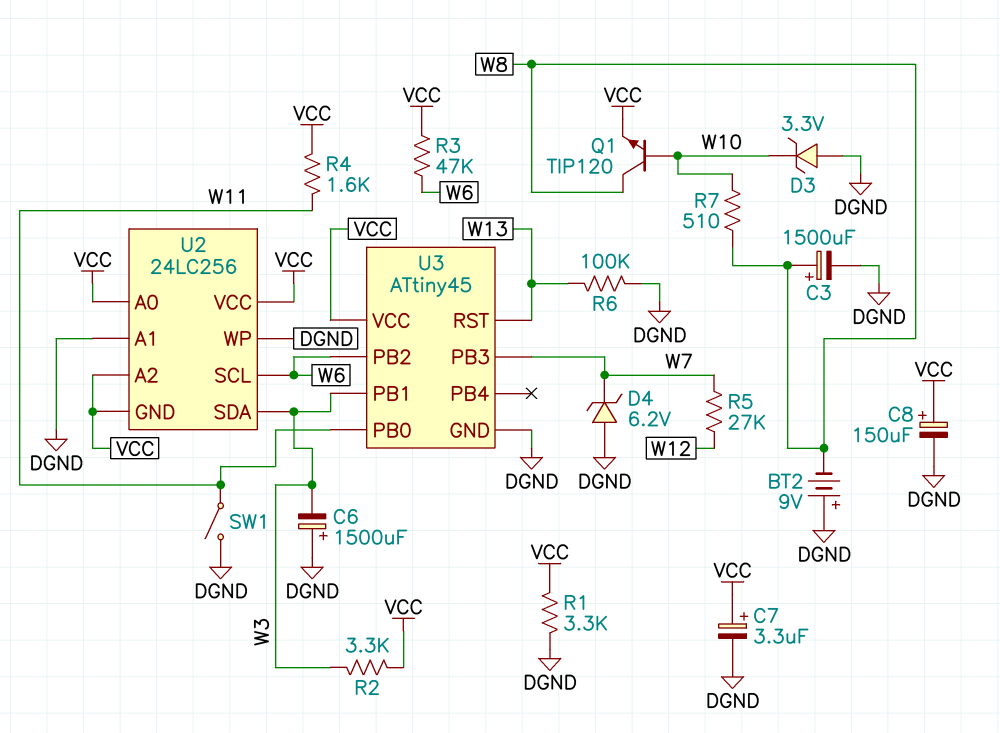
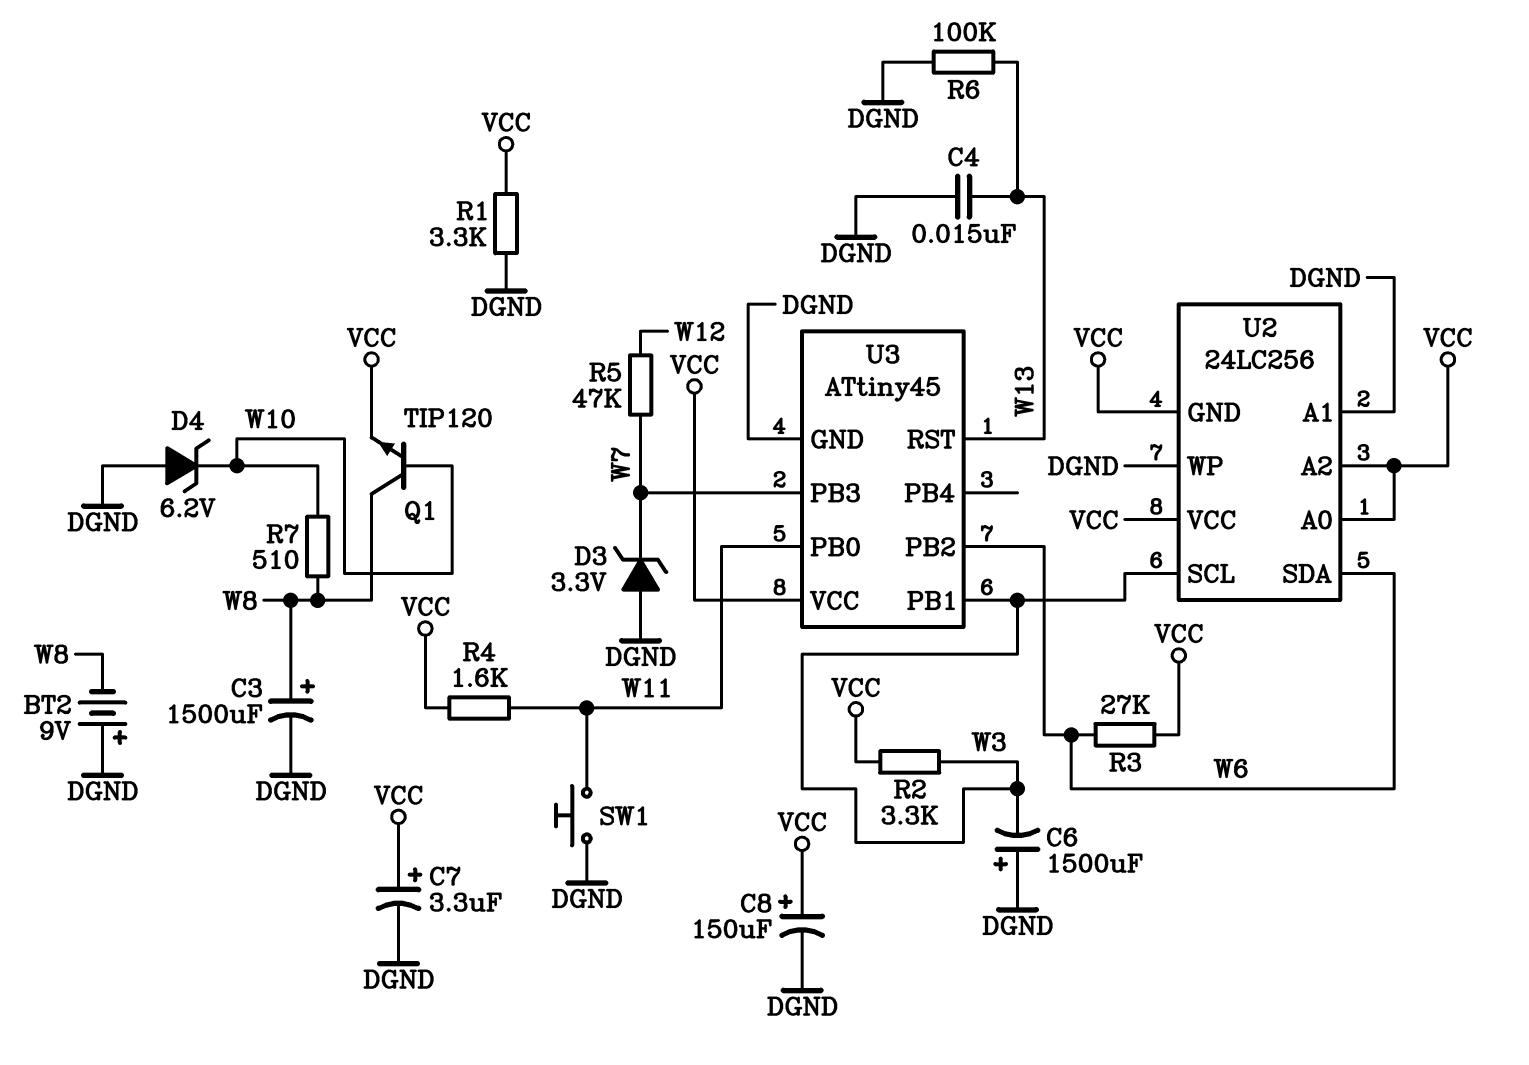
C4: none -> 15nF (DGND, W13)
D3: zener 3.3V (A DGND, K W10) -> zener 3.3V (A DGND, K W7)
D4: zener 6.2V (A DGND, K W7) -> zener 6.2V (A DGND, K W10)
R3: 47k (VCC, W6) -> 27k (VCC, W6)
R5: 27k (W7, W12) -> 47k (W7, W12)
SW1: switch (DGND, W11) -> button (DGND, W11)
U2 pin SCL: W6 -> W3
U2 pin SDA: W3 -> W6

